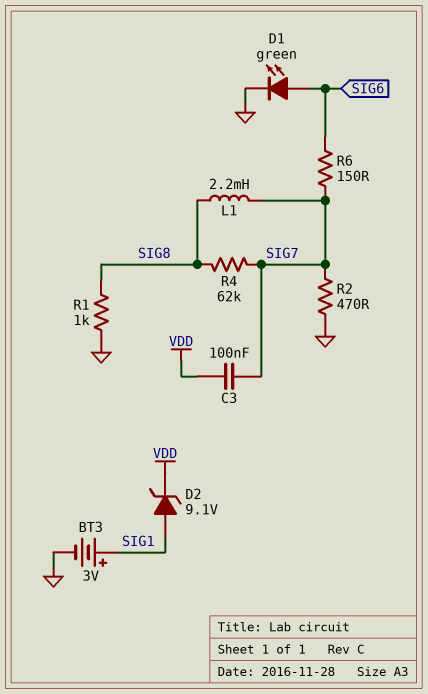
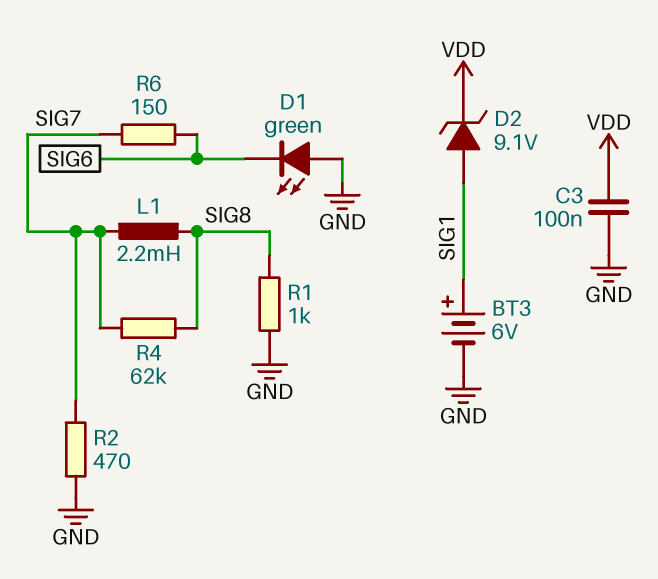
BT3: 3V (plus SIG1, minus GND) -> 6V (plus SIG1, minus GND)
C3: 100nF (SIG7, VDD) -> 100nF (GND, VDD)
D1: LED green (A SIG6, K GND) -> LED green (A GND, K SIG6)

